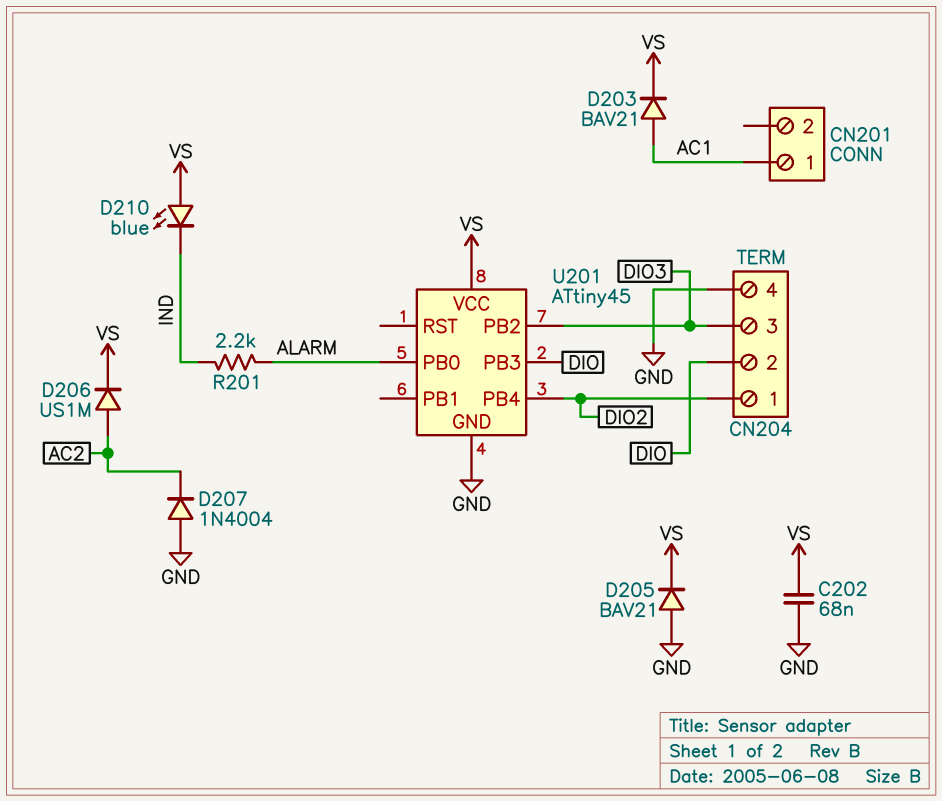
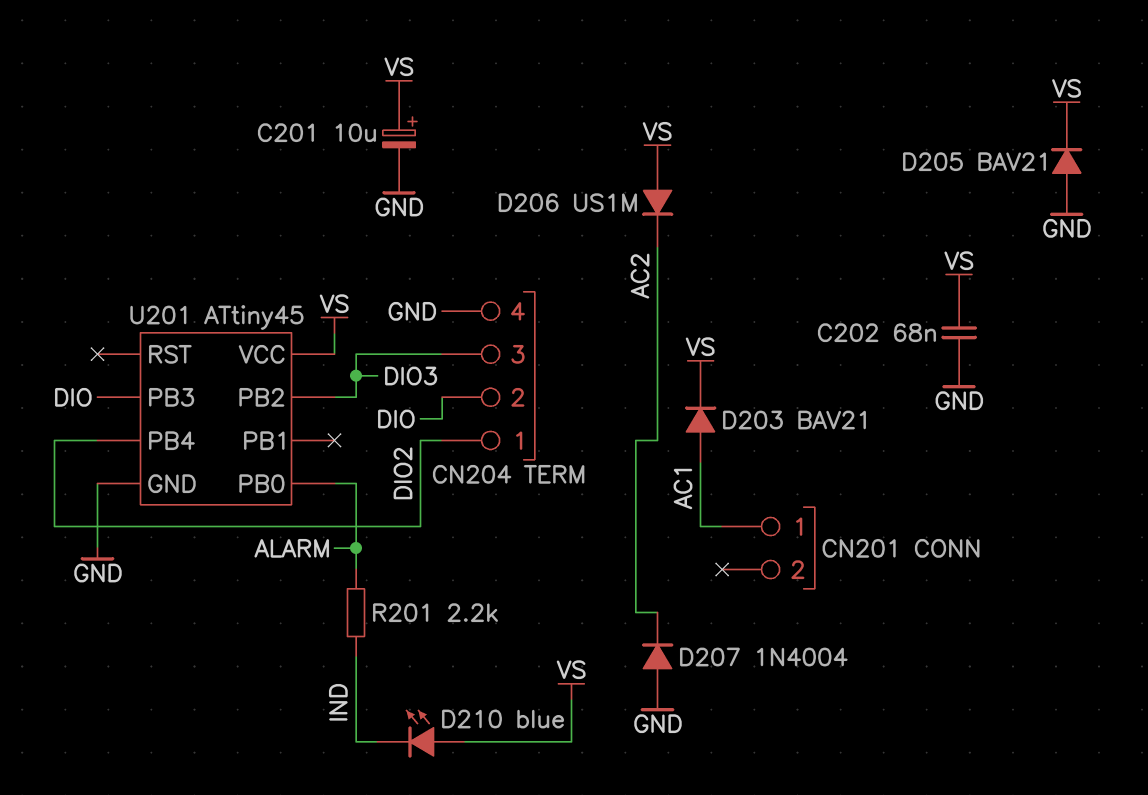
C201: none -> 10uF (plus VS, minus GND)
D206: diode US1M (A AC2, K VS) -> diode US1M (A VS, K AC2)

